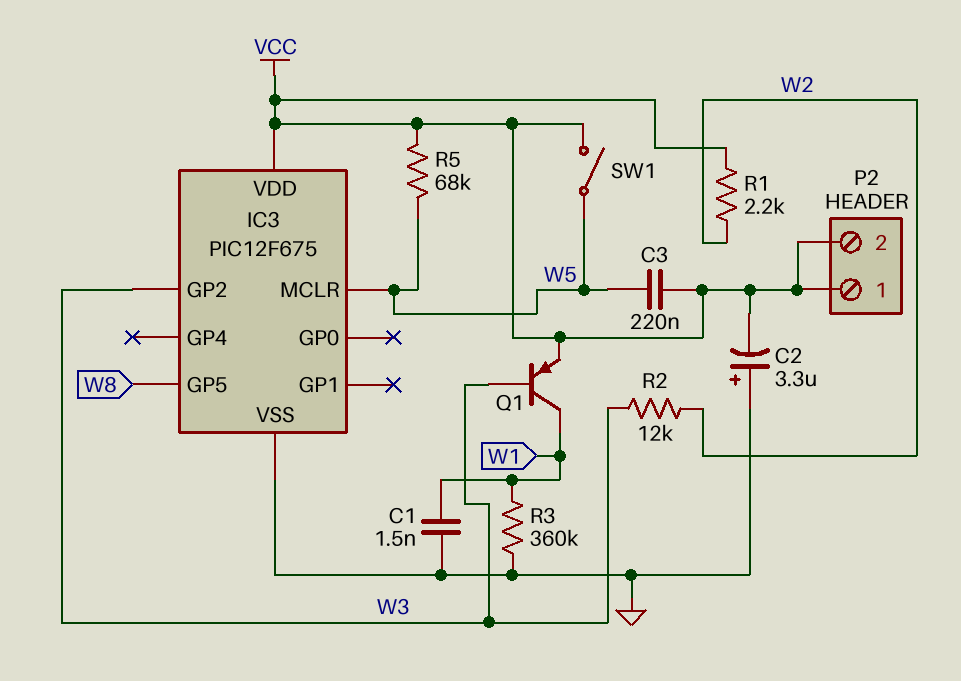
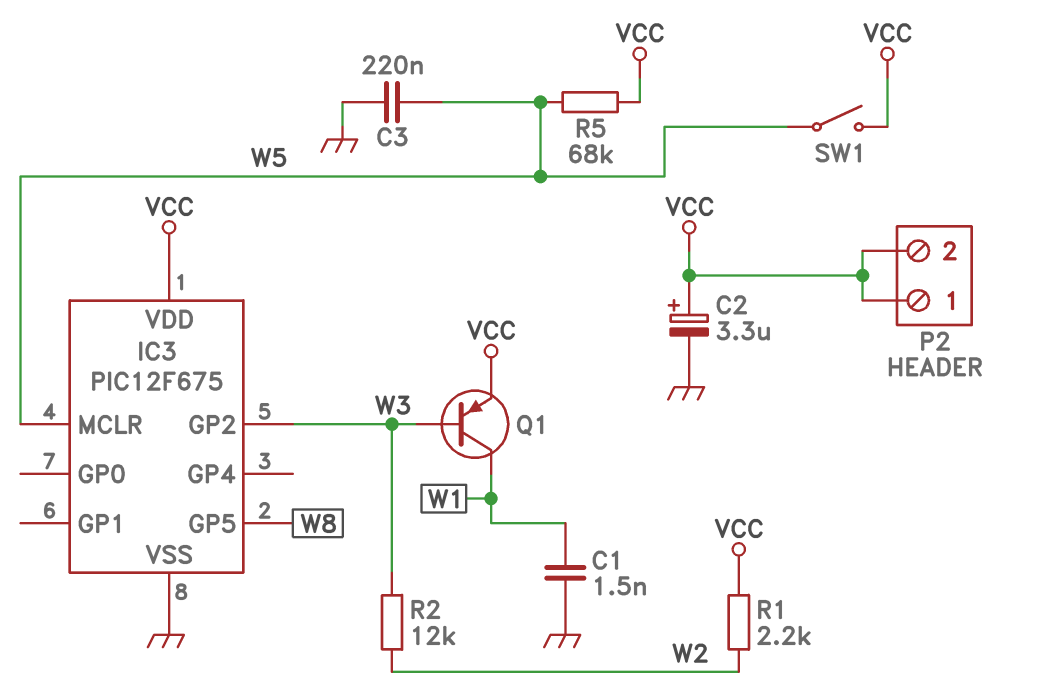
C2: 3.3uF (plus GND, minus VCC) -> 3.3uF (plus VCC, minus GND)
C3: 220nF (VCC, W5) -> 220nF (GND, W5)
R3: 360k (GND, W1) -> none

